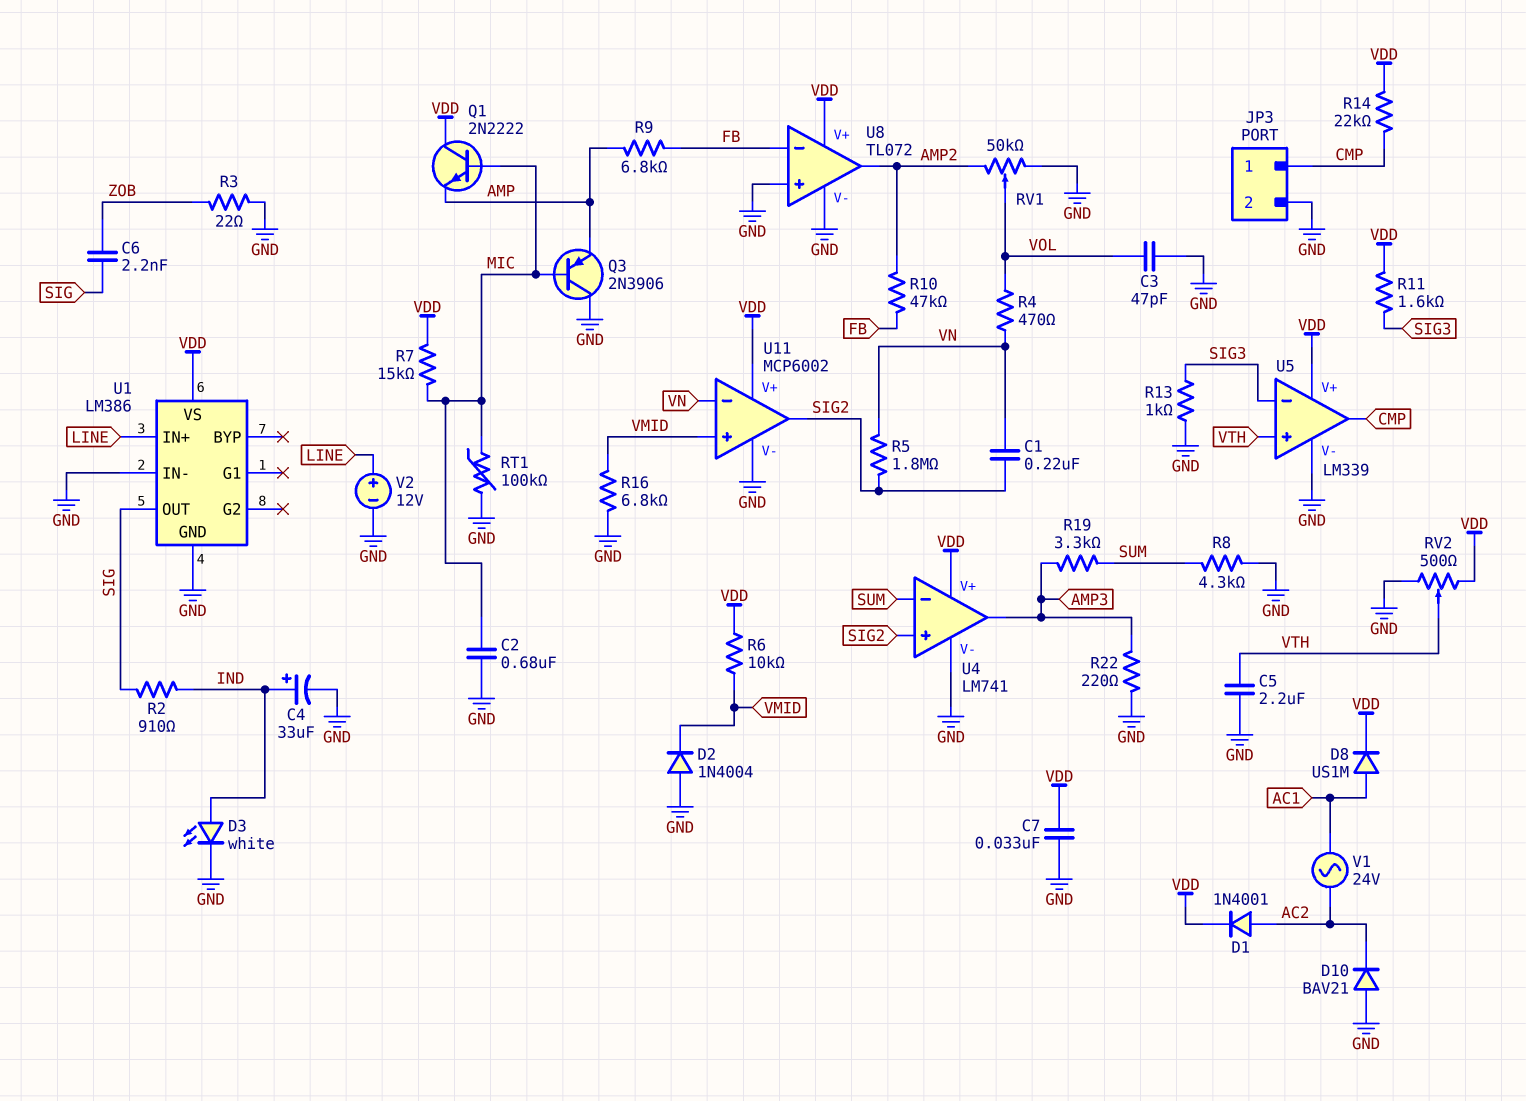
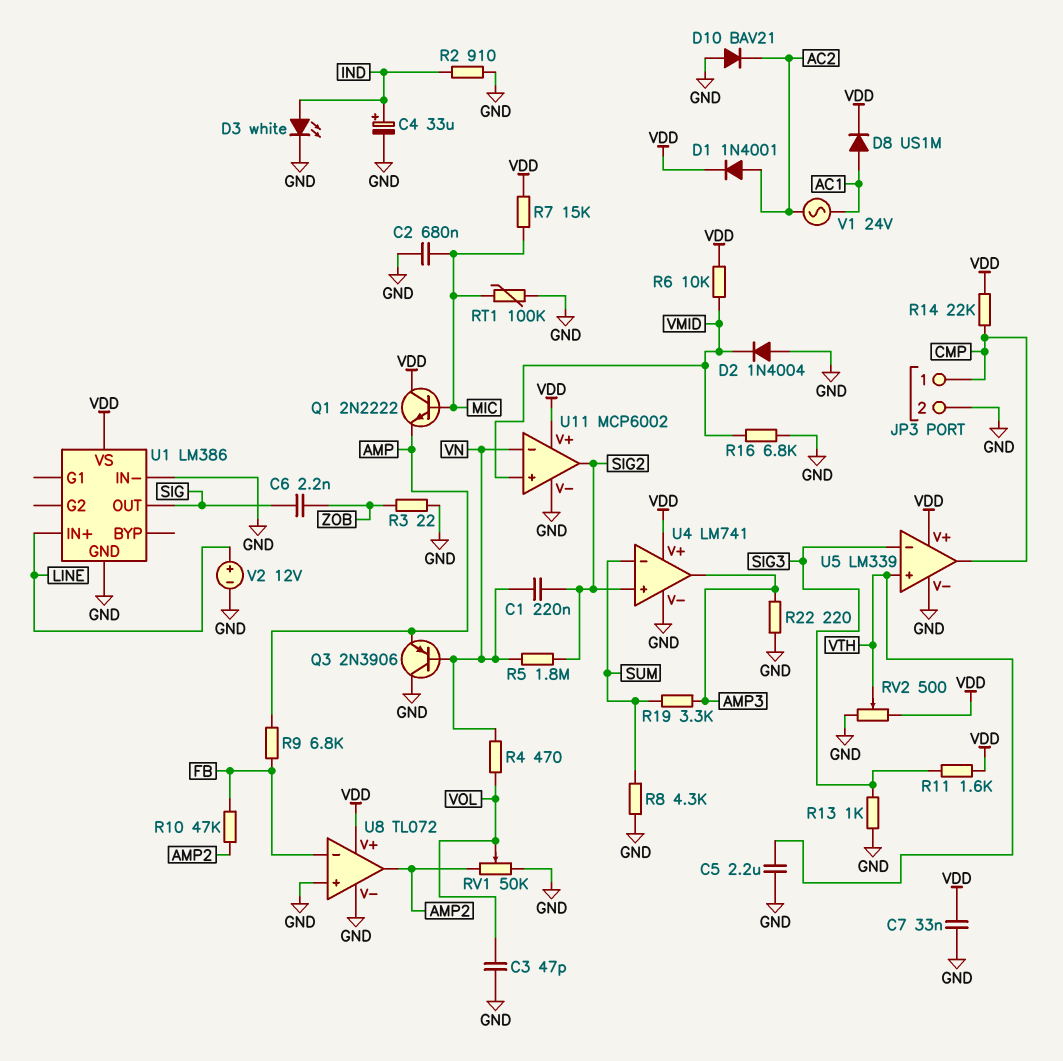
Q3: PNP 2N3906 (B MIC, C GND, E AMP) -> PNP 2N3906 (B VN, C GND, E AMP)
R2: 910 (IND, SIG) -> 910 (GND, IND)

